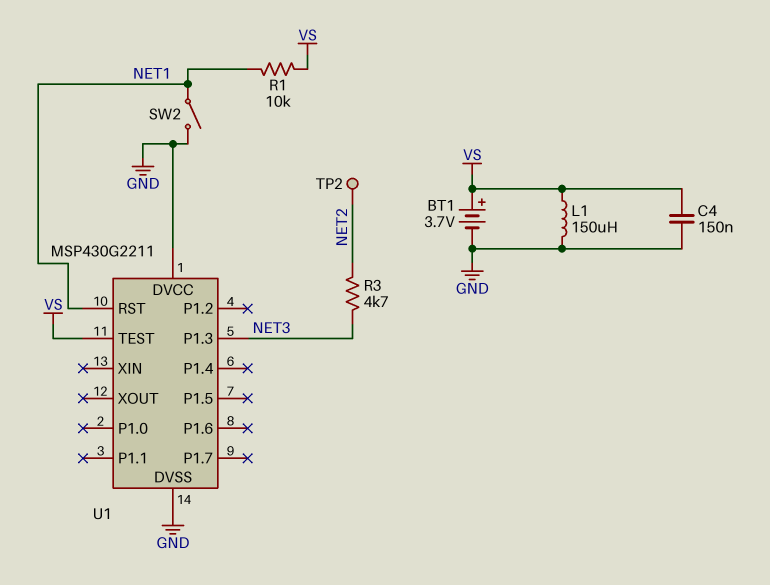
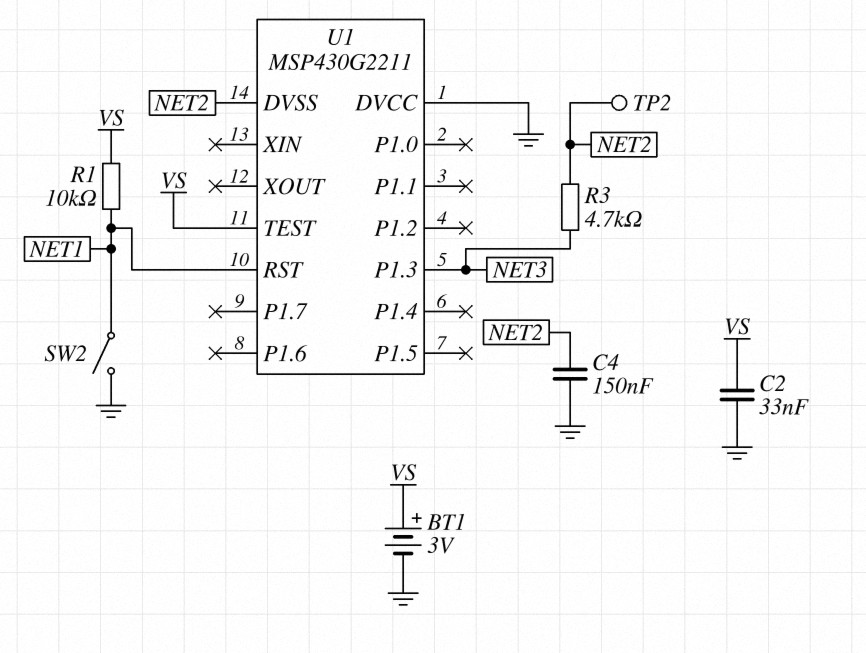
BT1: 3.7V (plus VS, minus GND) -> 3V (plus VS, minus GND)
C2: none -> 33nF (GND, VS)
C4: 150nF (GND, VS) -> 150nF (GND, NET2)
L1: 150uH (GND, VS) -> none
U1 pin DVSS: GND -> NET2

